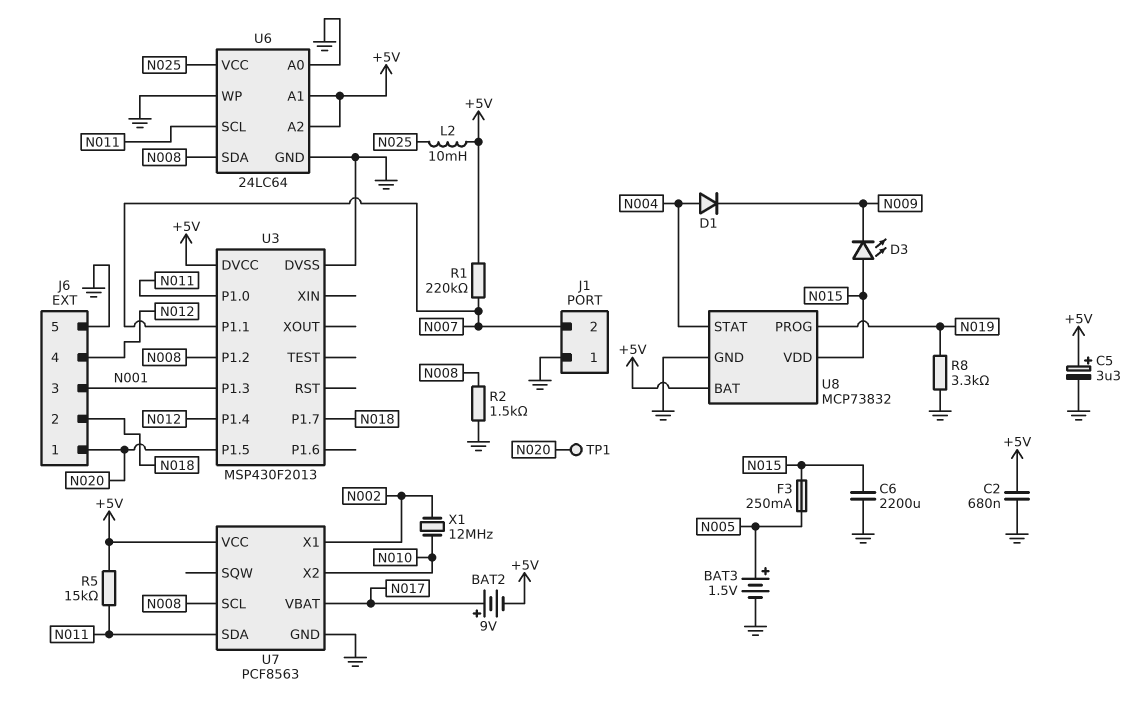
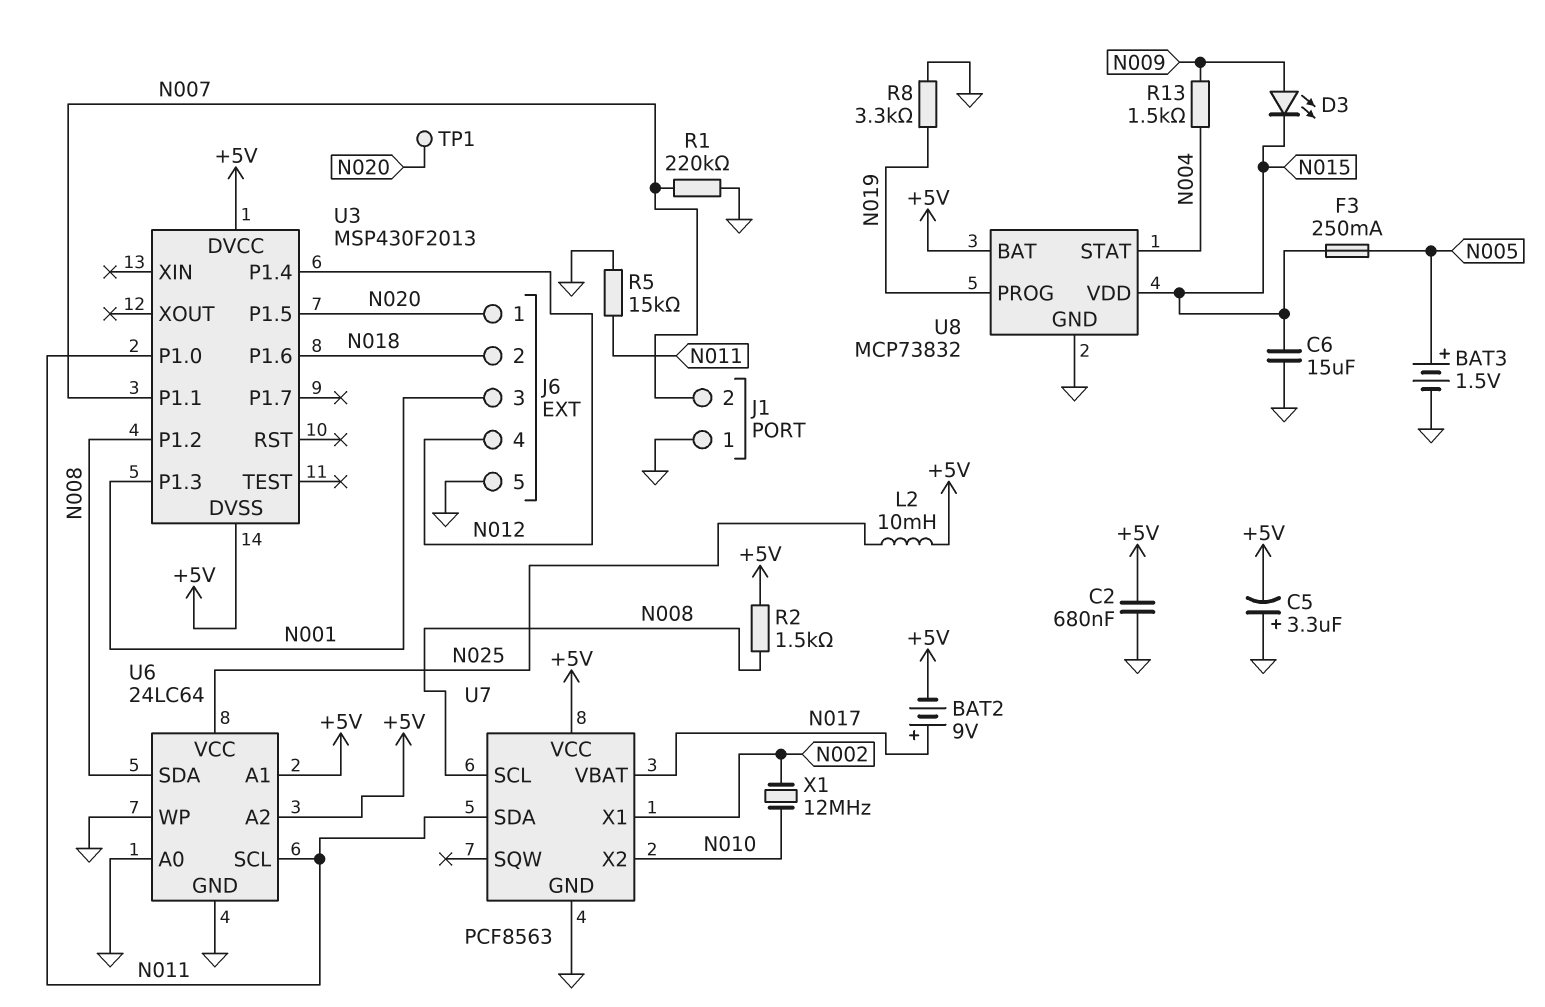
C5: 3.3uF (plus +5V, minus GND) -> 3.3uF (plus GND, minus +5V)
C6: 2200uF (GND, N015) -> 15uF (GND, N015)
D1: diode (A N004, K N009) -> none
D3: LED (A N015, K N009) -> LED (A N009, K N015)
R1: 220k (+5V, N007) -> 220k (GND, N007)
R2: 1.5k (GND, N008) -> 1.5k (+5V, N008)
R5: 15k (+5V, N011) -> 15k (GND, N011)
R13: none -> 1.5k (N004, N009)
U3 pin DVSS: GND -> +5V
U3 pin P1.6: none -> N018
U3 pin P1.7: N018 -> none

